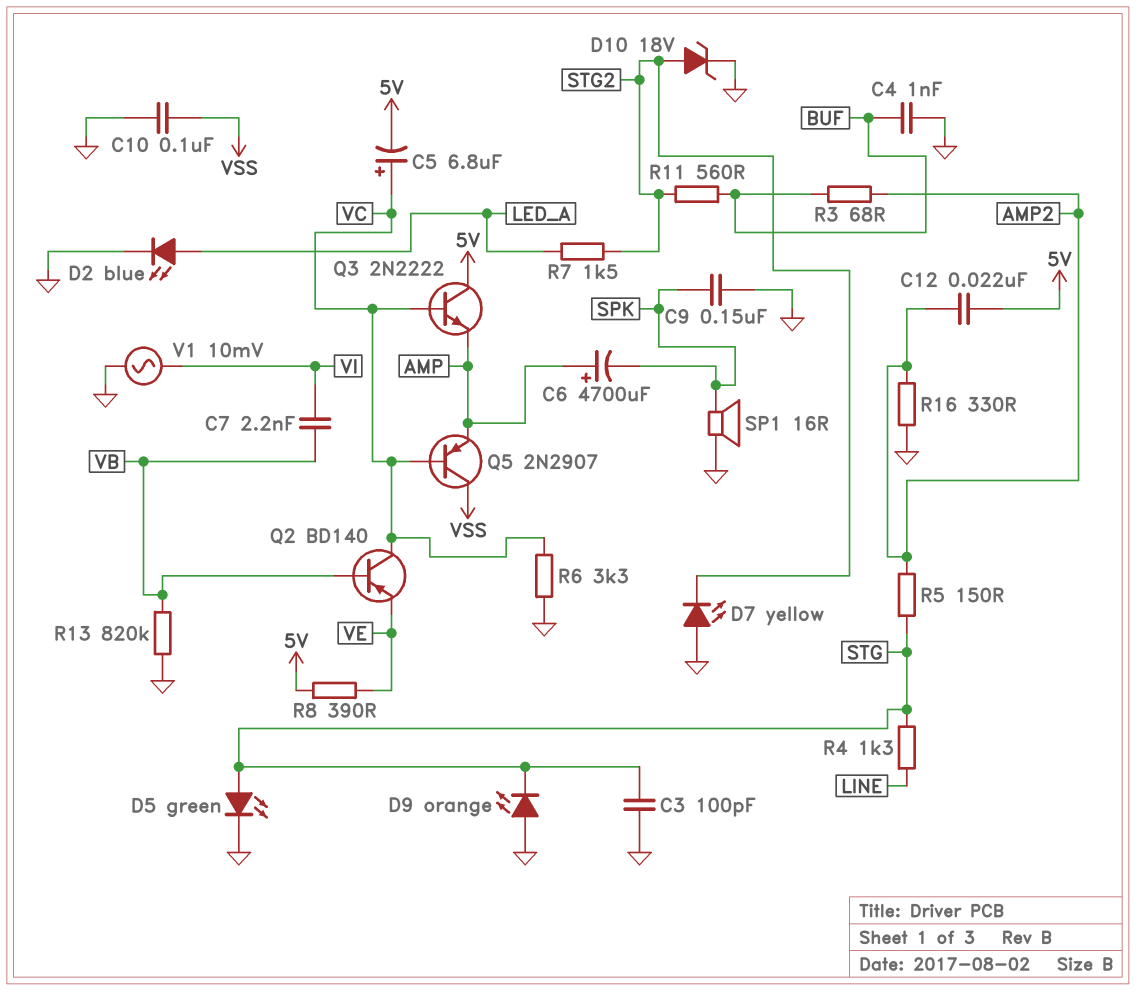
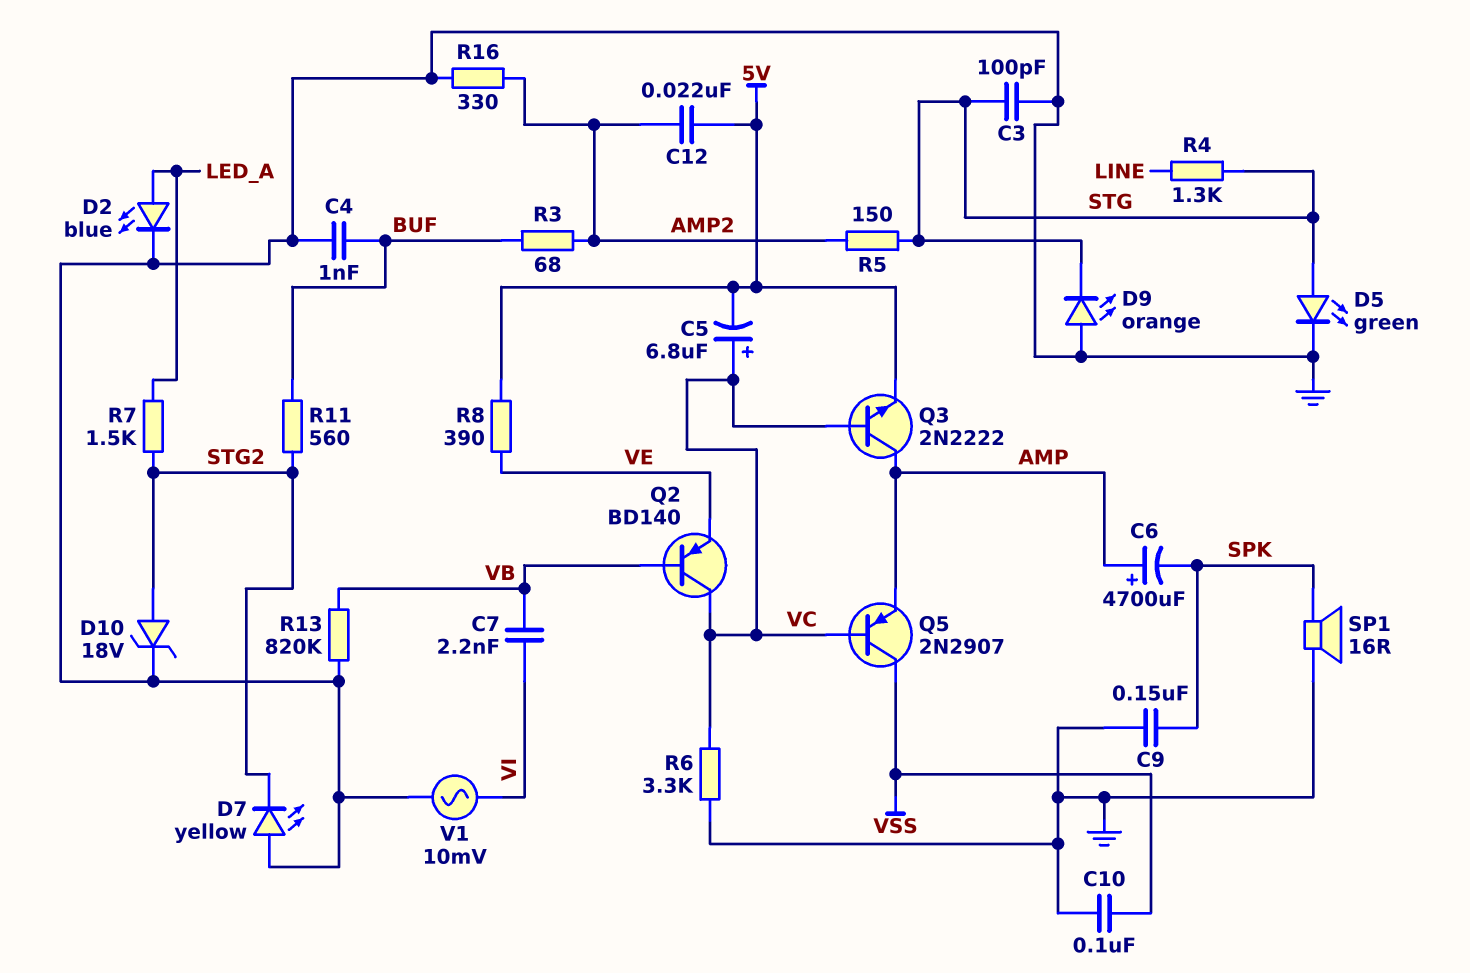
Q3: NPN 2N2222 (B VC, C 5V, E AMP) -> NPN 2N2222 (B VC, C AMP, E 5V)

